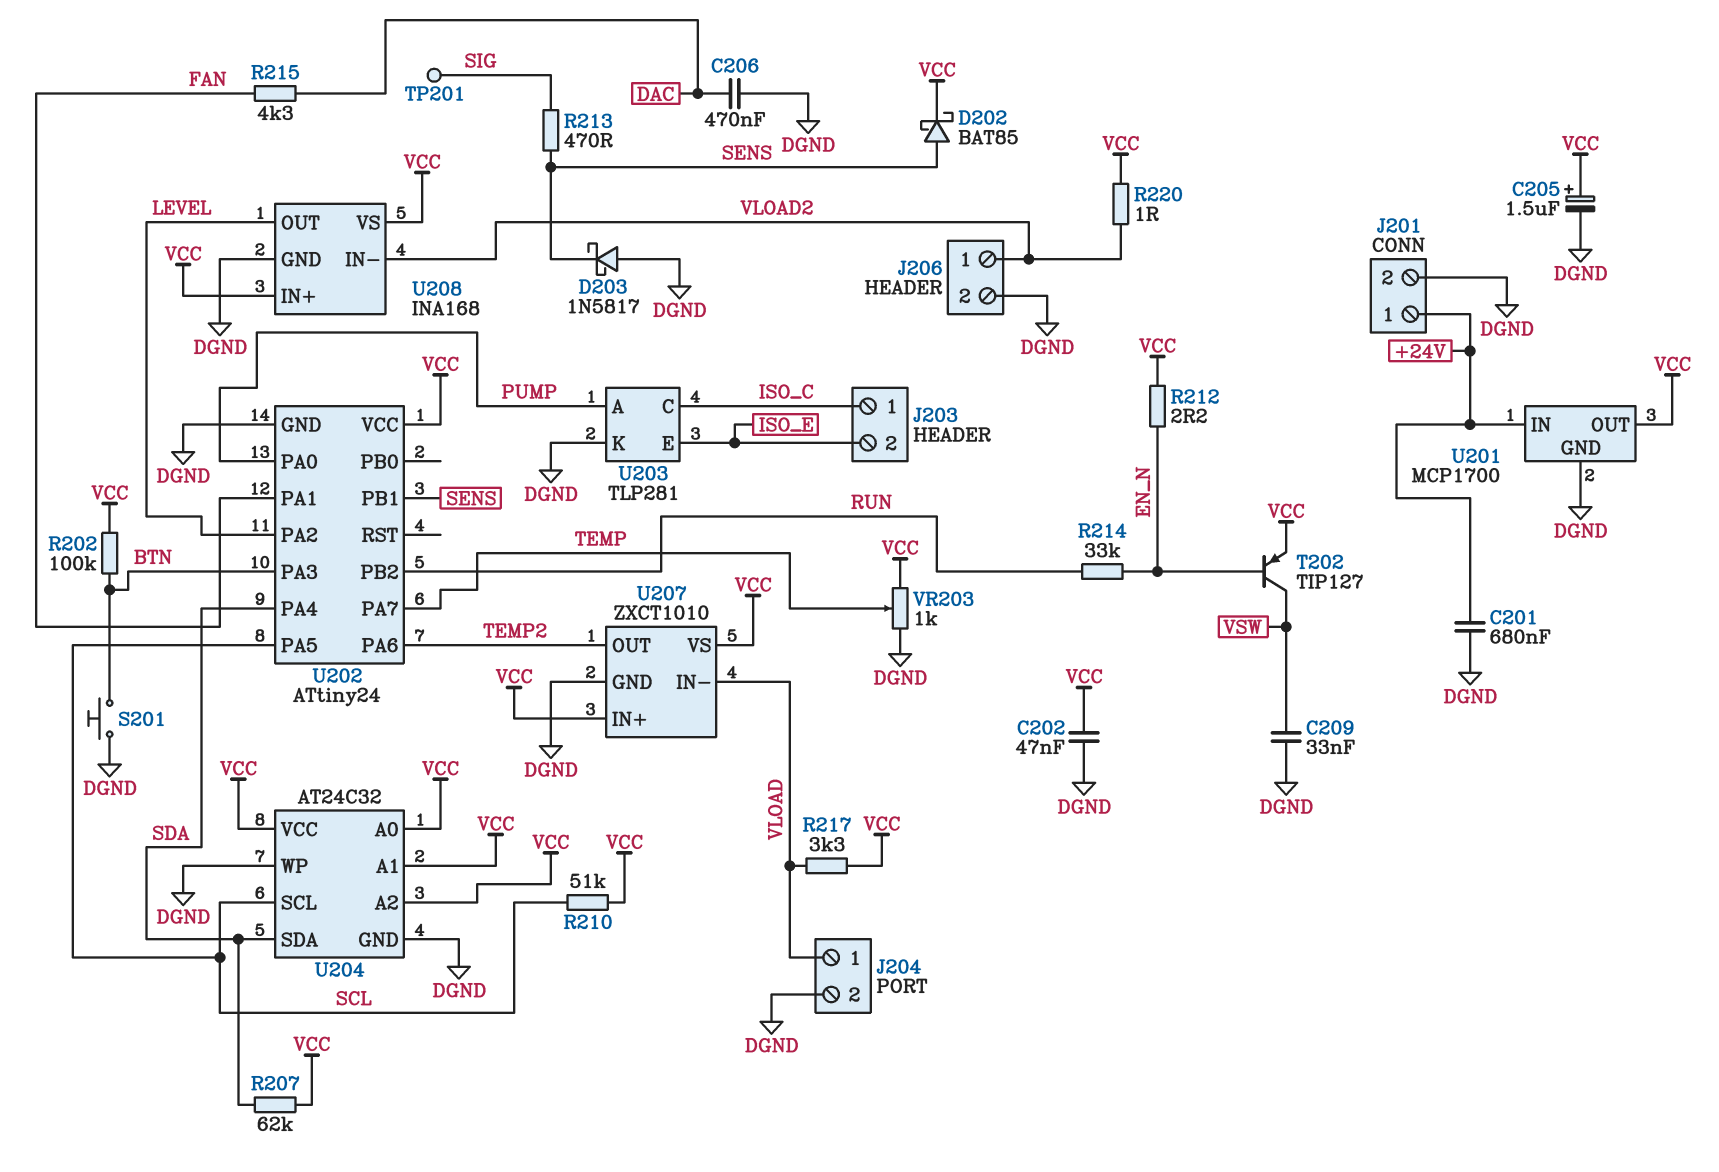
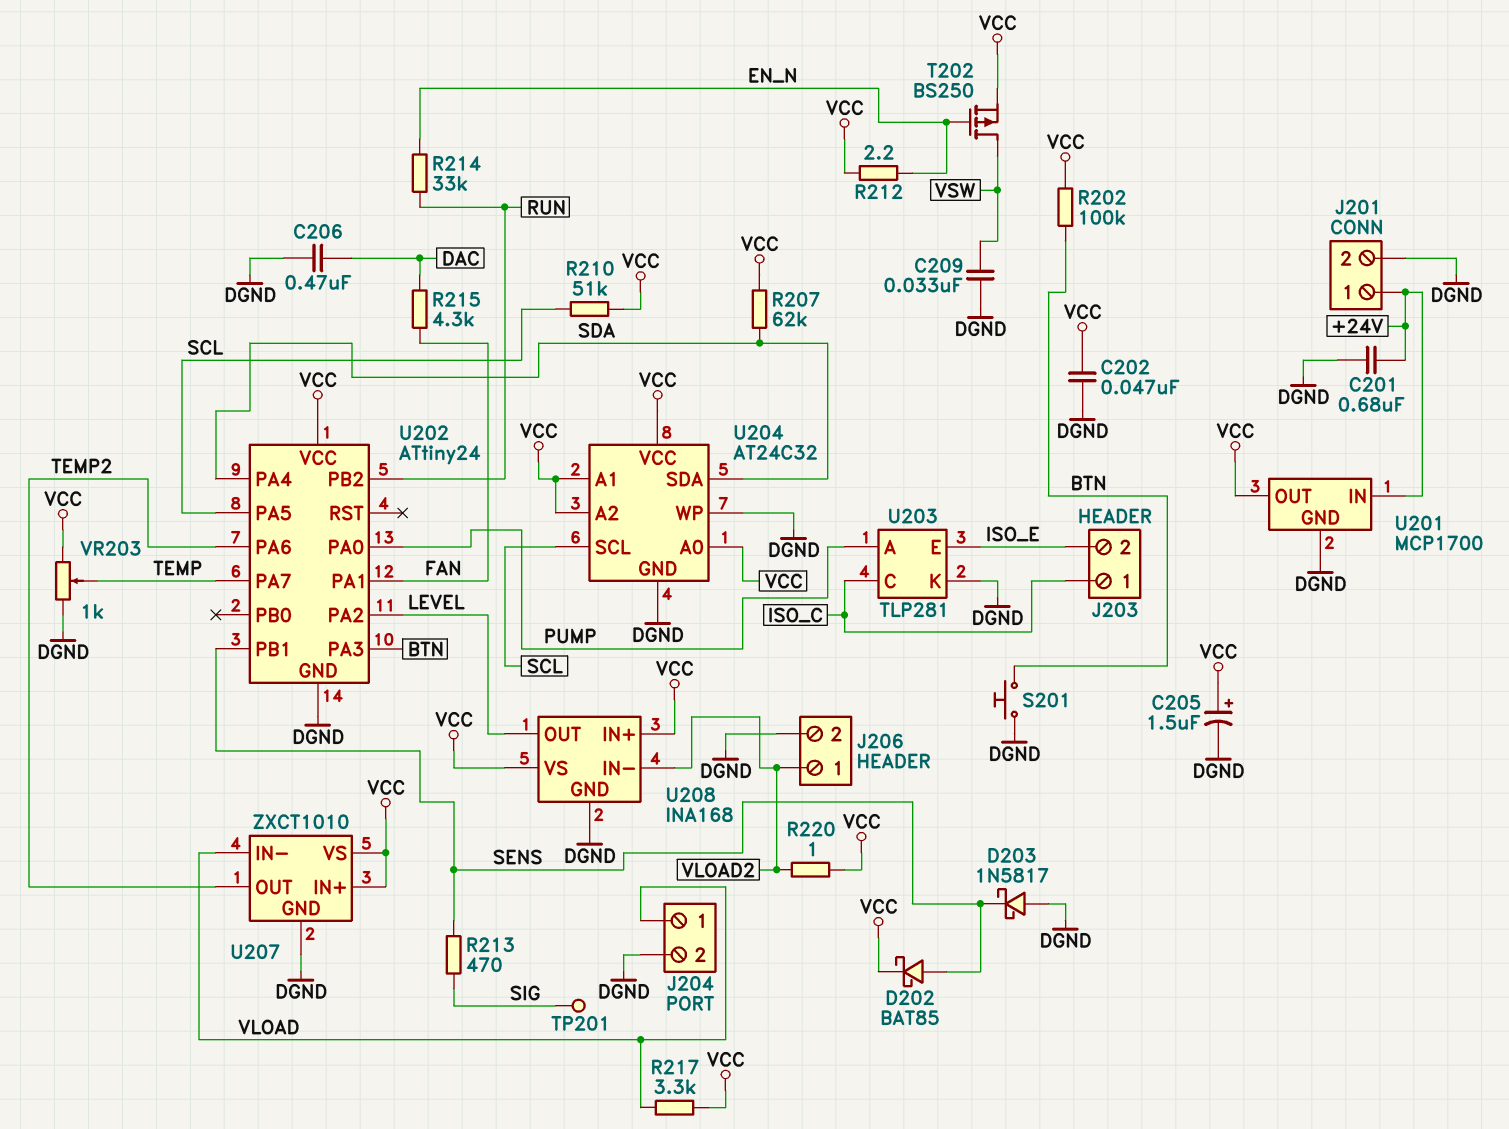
T202: PNP TIP127 (B EN_N, C VSW, E VCC) -> PMOS BS250 (G EN_N, D VSW, S VCC)

